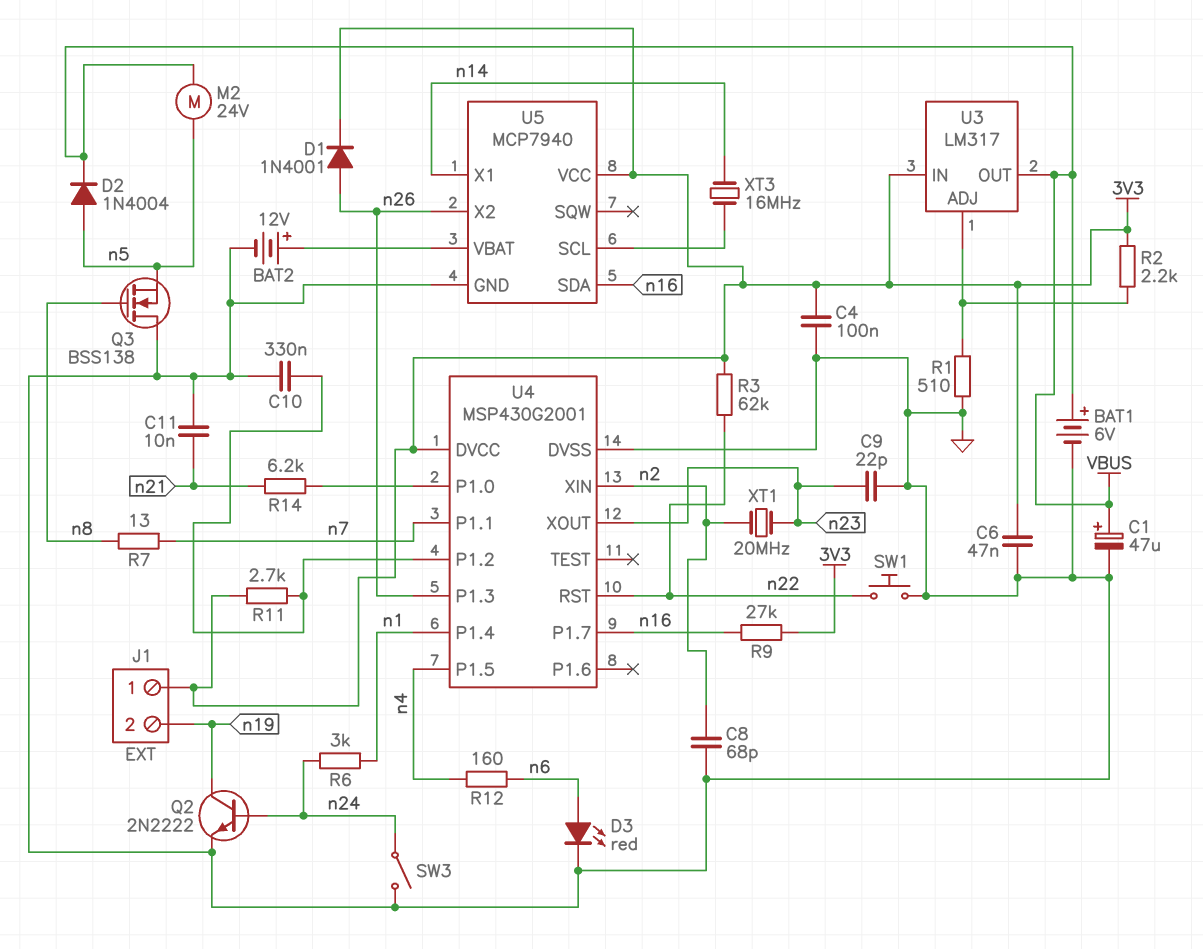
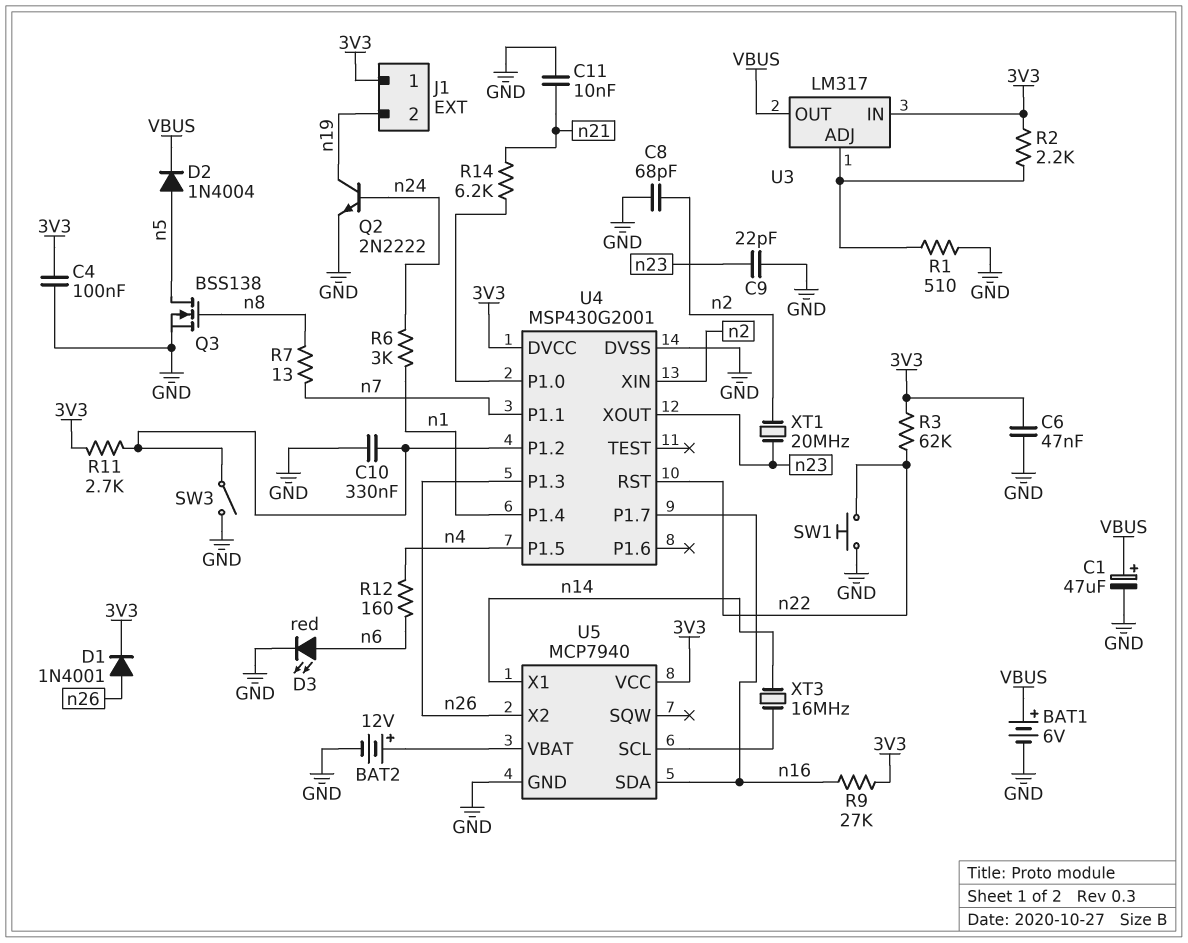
M2: motor 24V (VBUS, n5) -> none
Q3: NMOS BSS138 (G n8, D GND, S n5) -> NMOS BSS138 (G n8, D n5, S GND)
SW3: switch (GND, n24) -> switch (GND, U4/P1.2)

